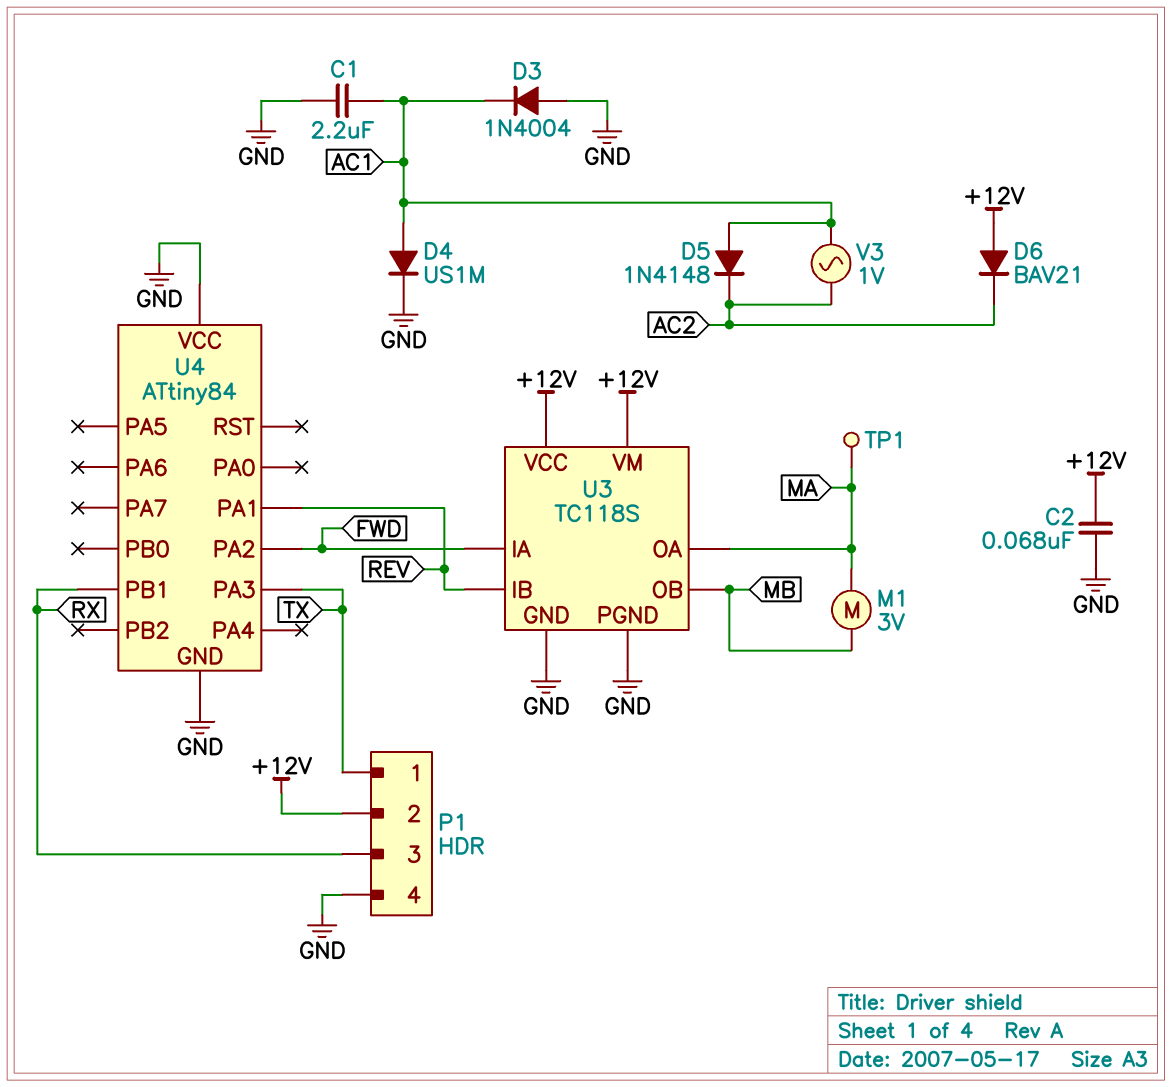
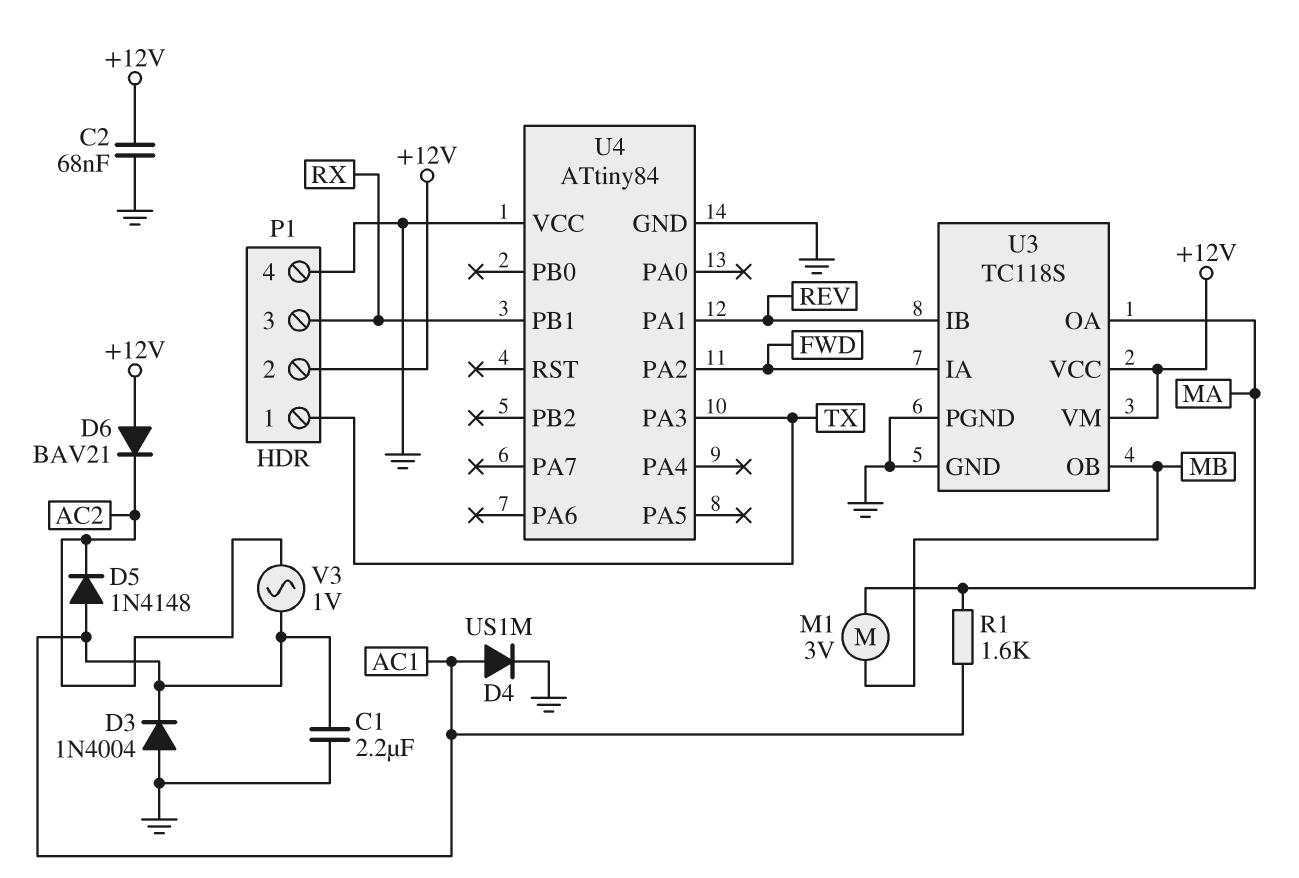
R1: none -> 1.6k (AC1, MA)
TP1: test point (MA) -> none

